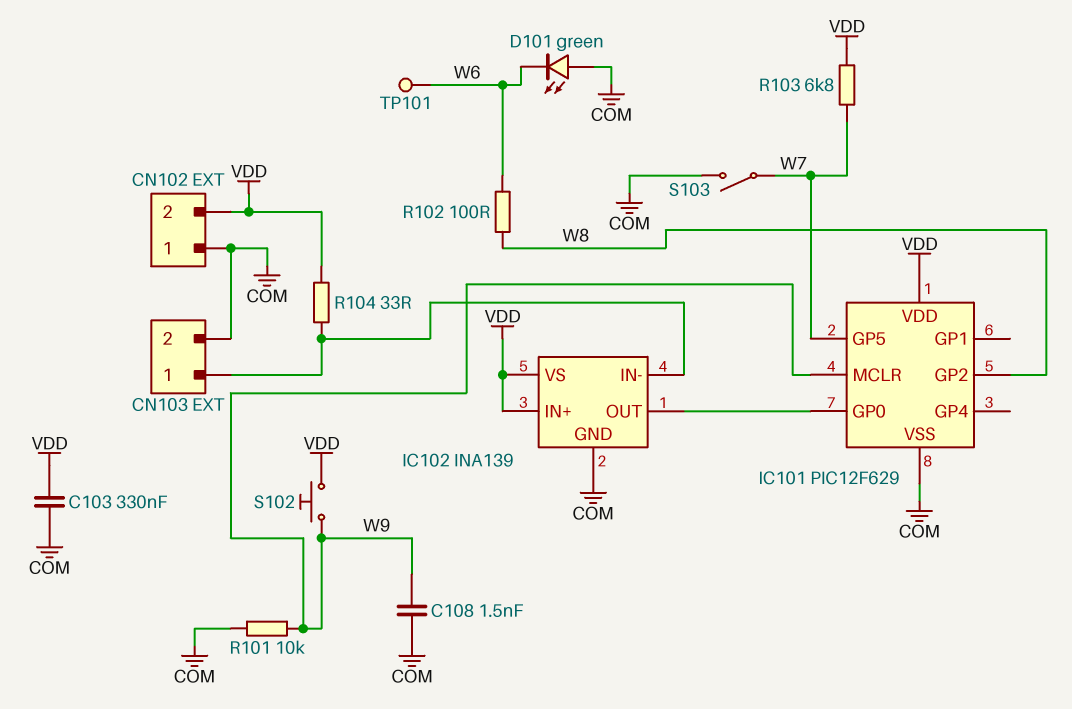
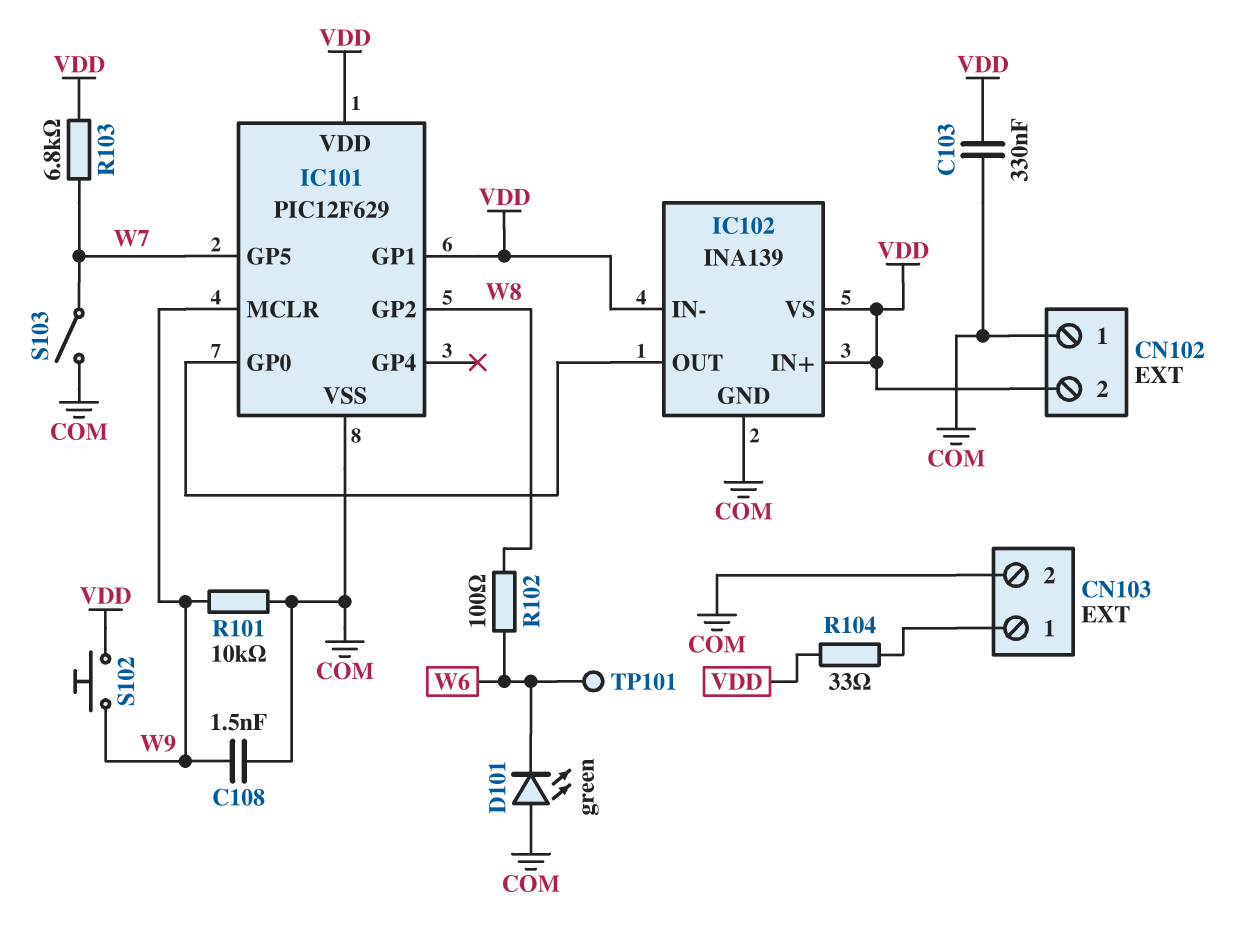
IC101 pin GP1: none -> VDD
IC102 pin IN-: CN103/1 -> VDD

